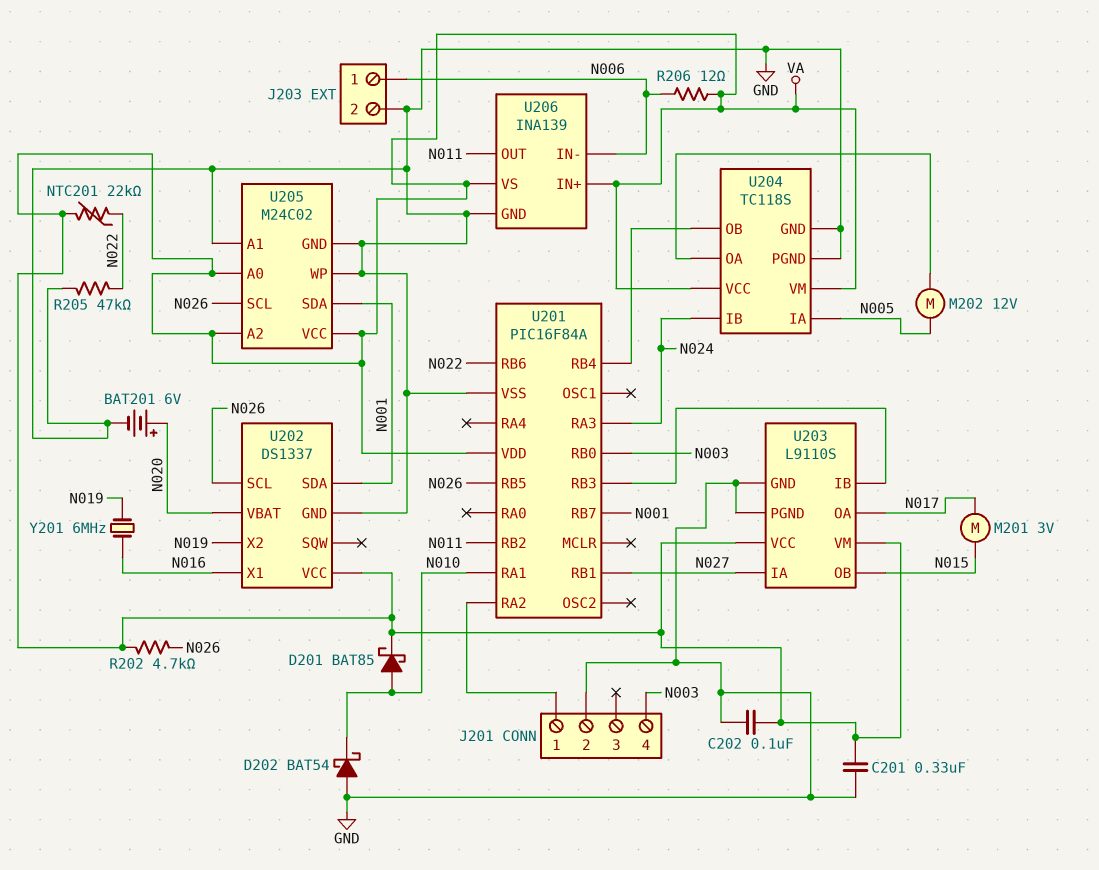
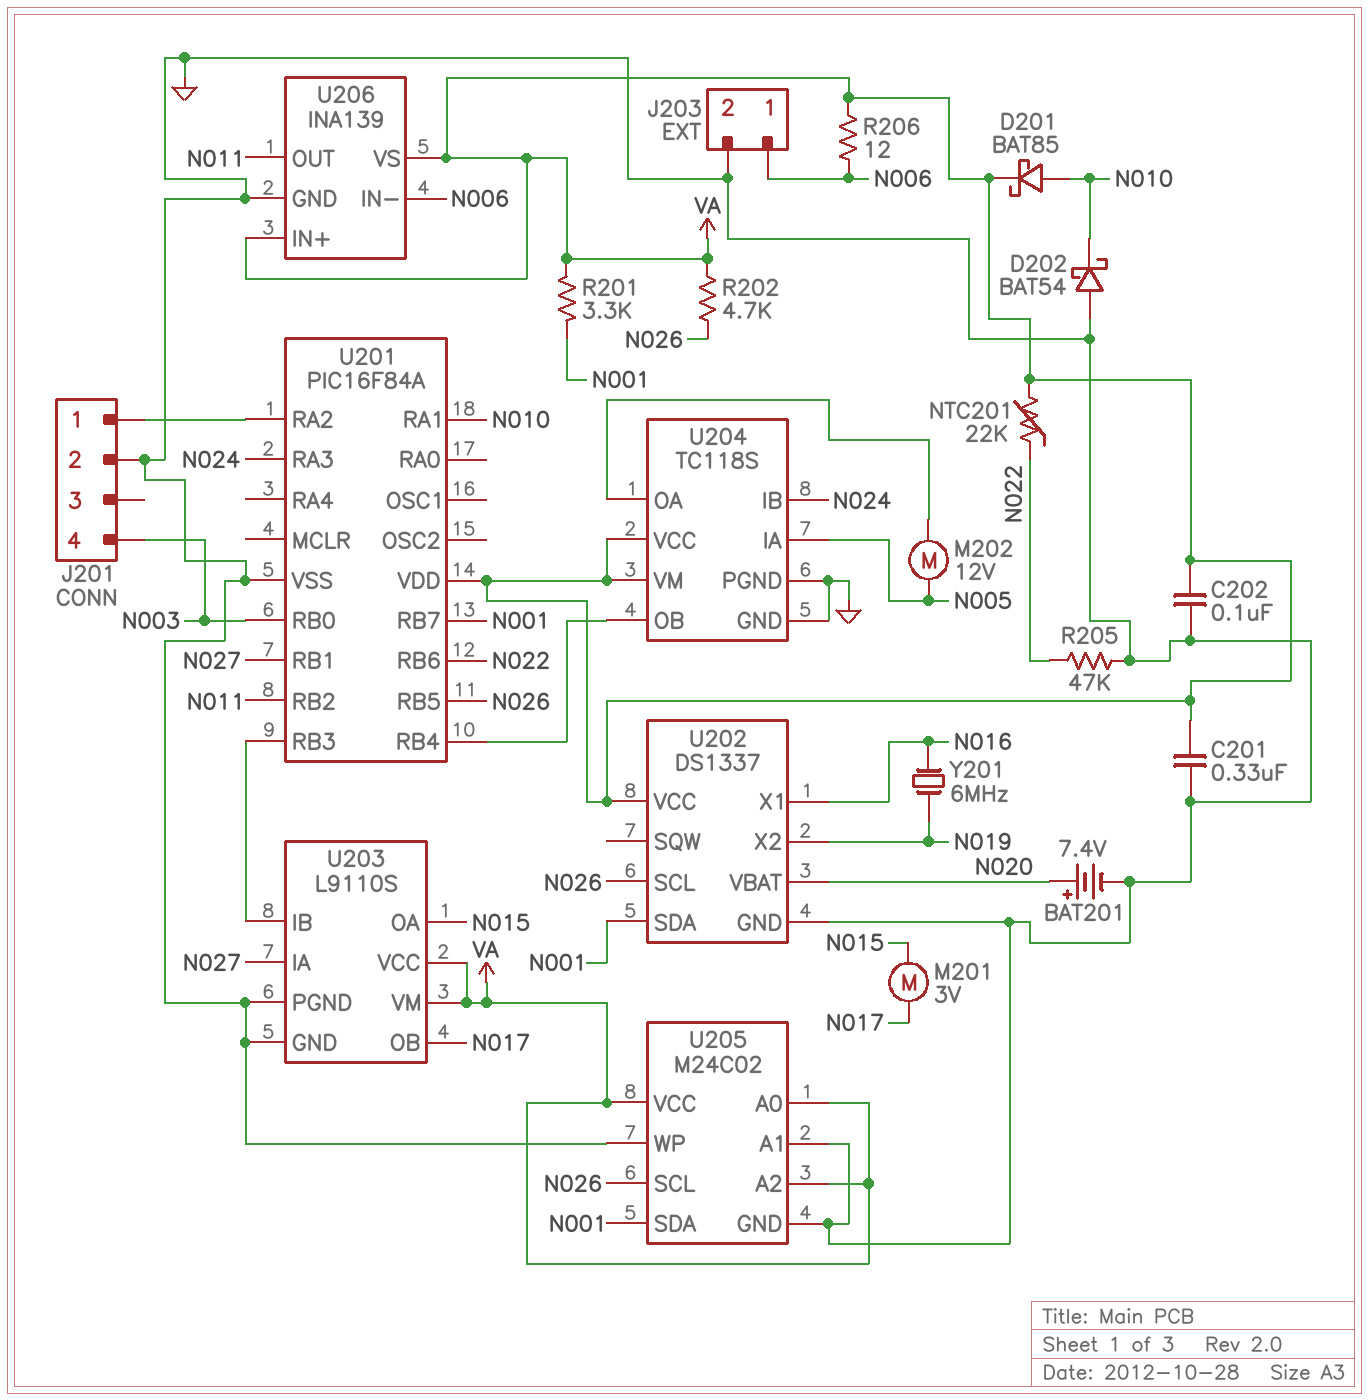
BAT201: 6V (plus N020, minus GND) -> 7.4V (plus N020, minus GND)
R201: none -> 3.3k (N001, VA)
U203 pin OA: N017 -> N015
U203 pin OB: N015 -> N017

